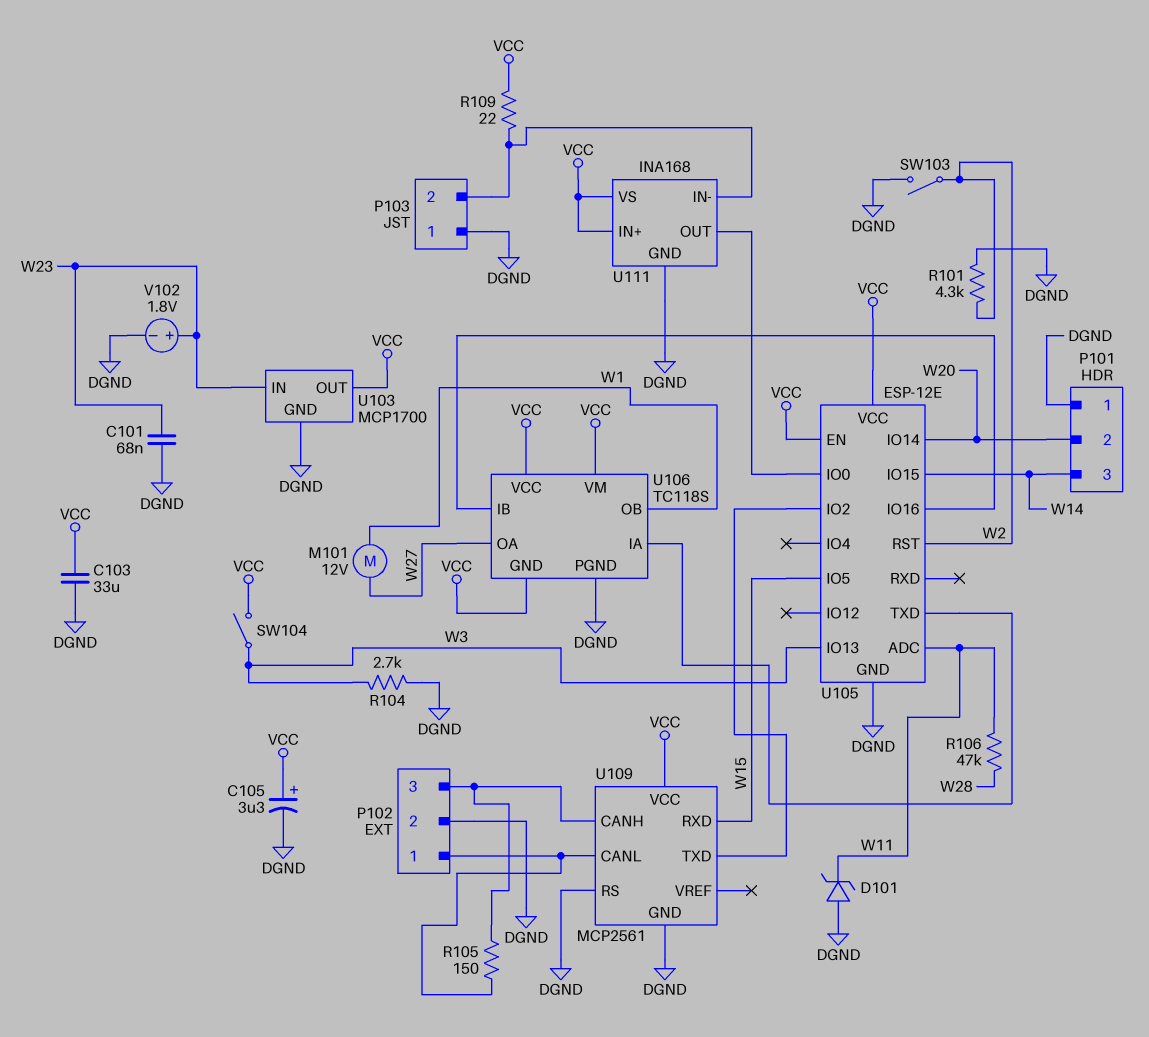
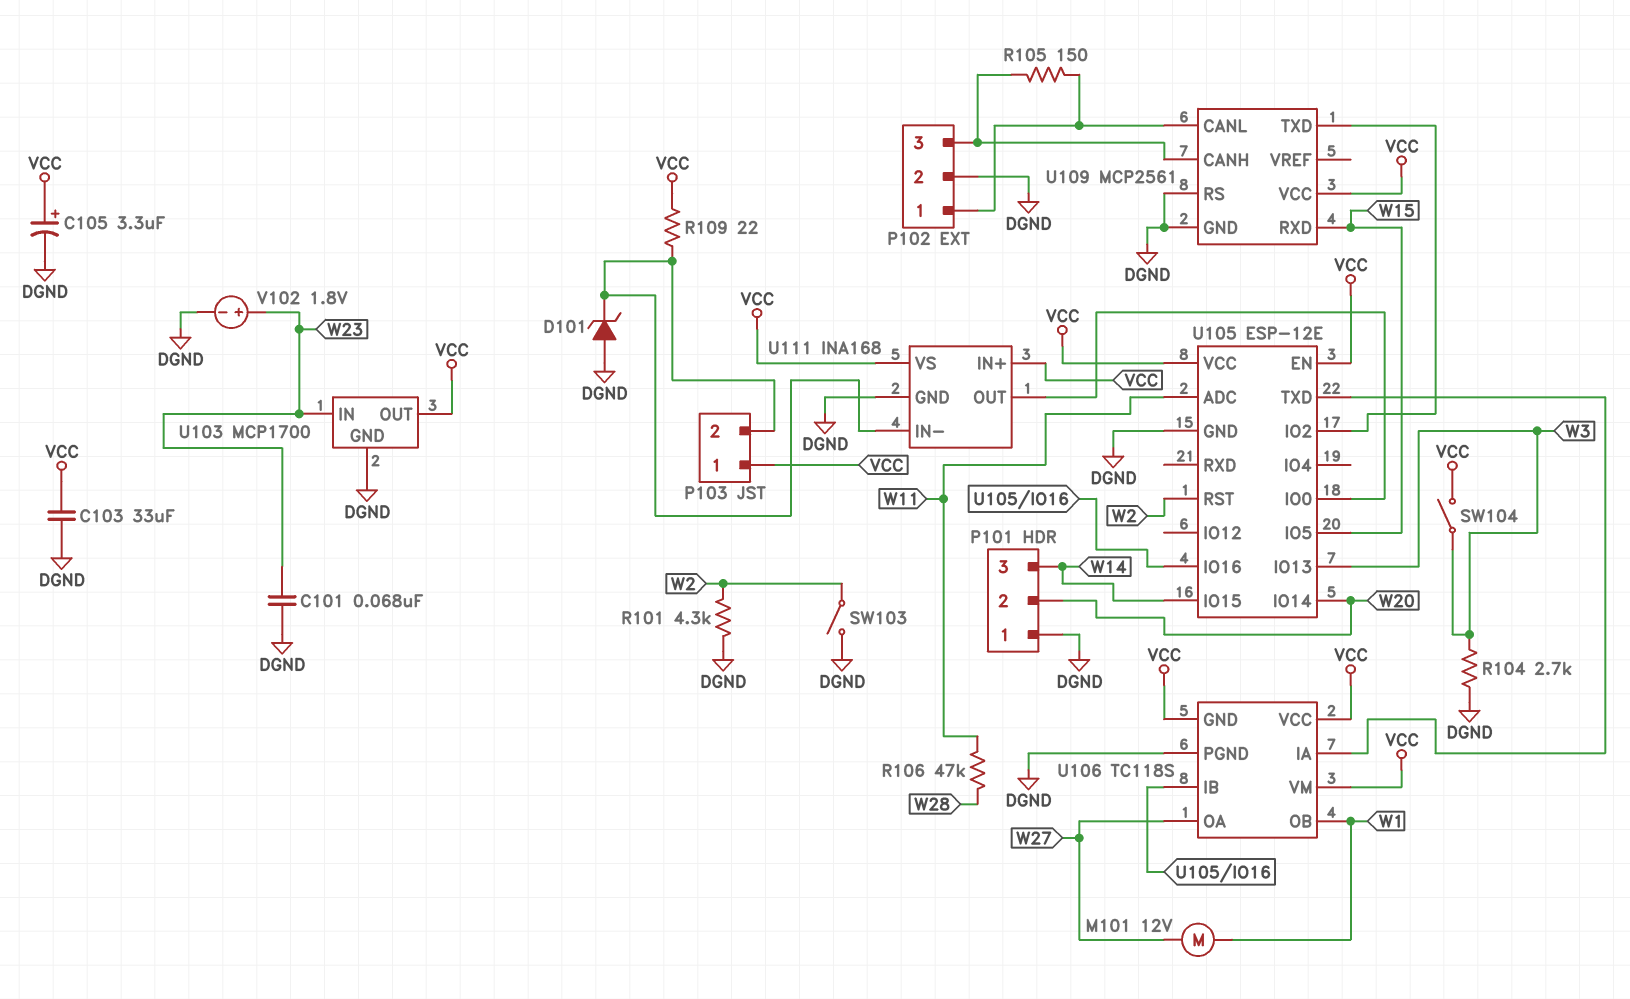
D101: zener (A DGND, K W11) -> zener (A DGND, K P103/2)
P103 pin 1: DGND -> VCC

